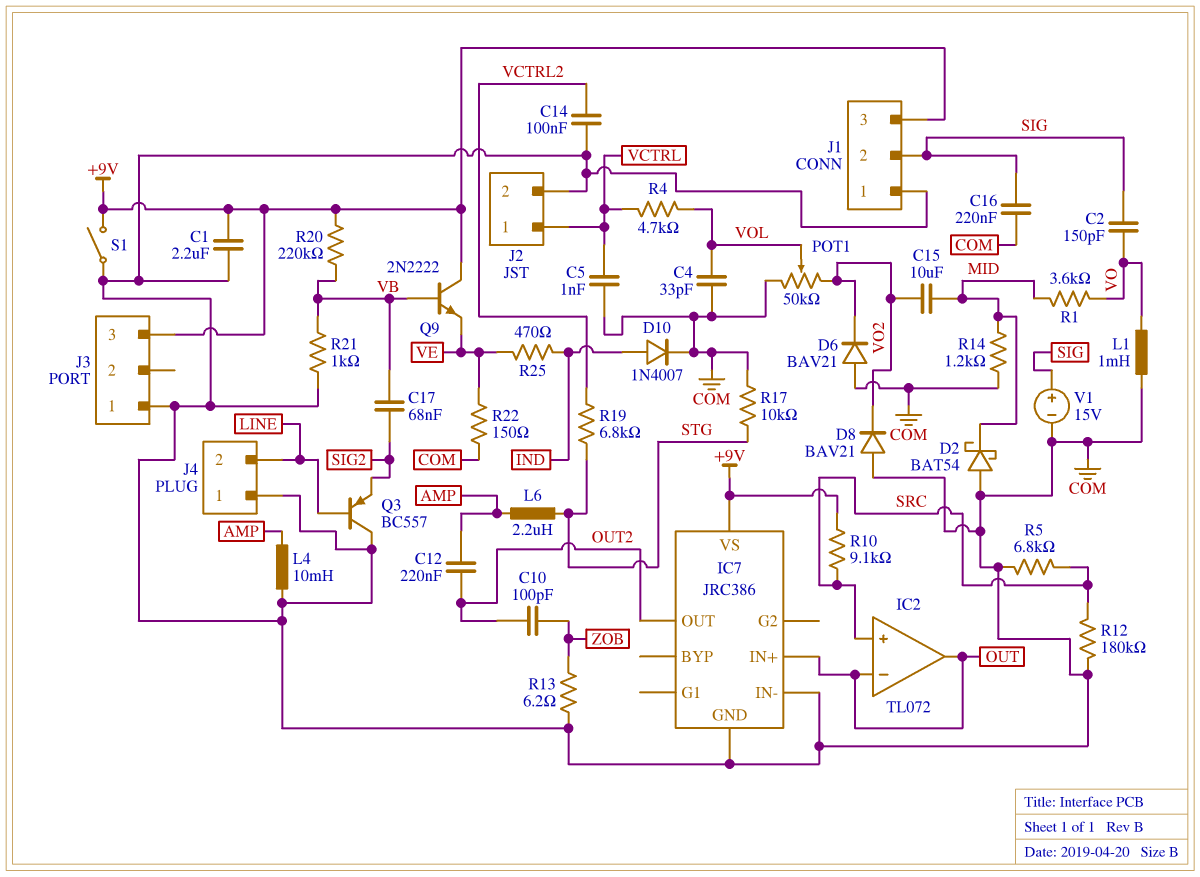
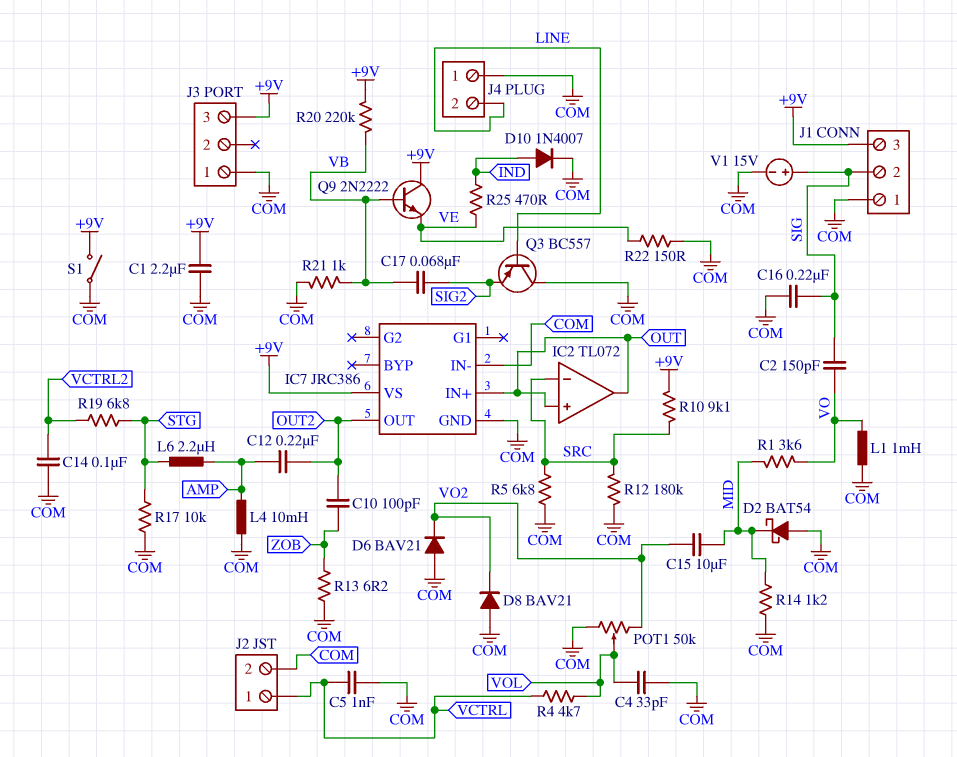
IC2 pin in+: SRC -> OUT
IC2 pin in-: OUT -> SRC

